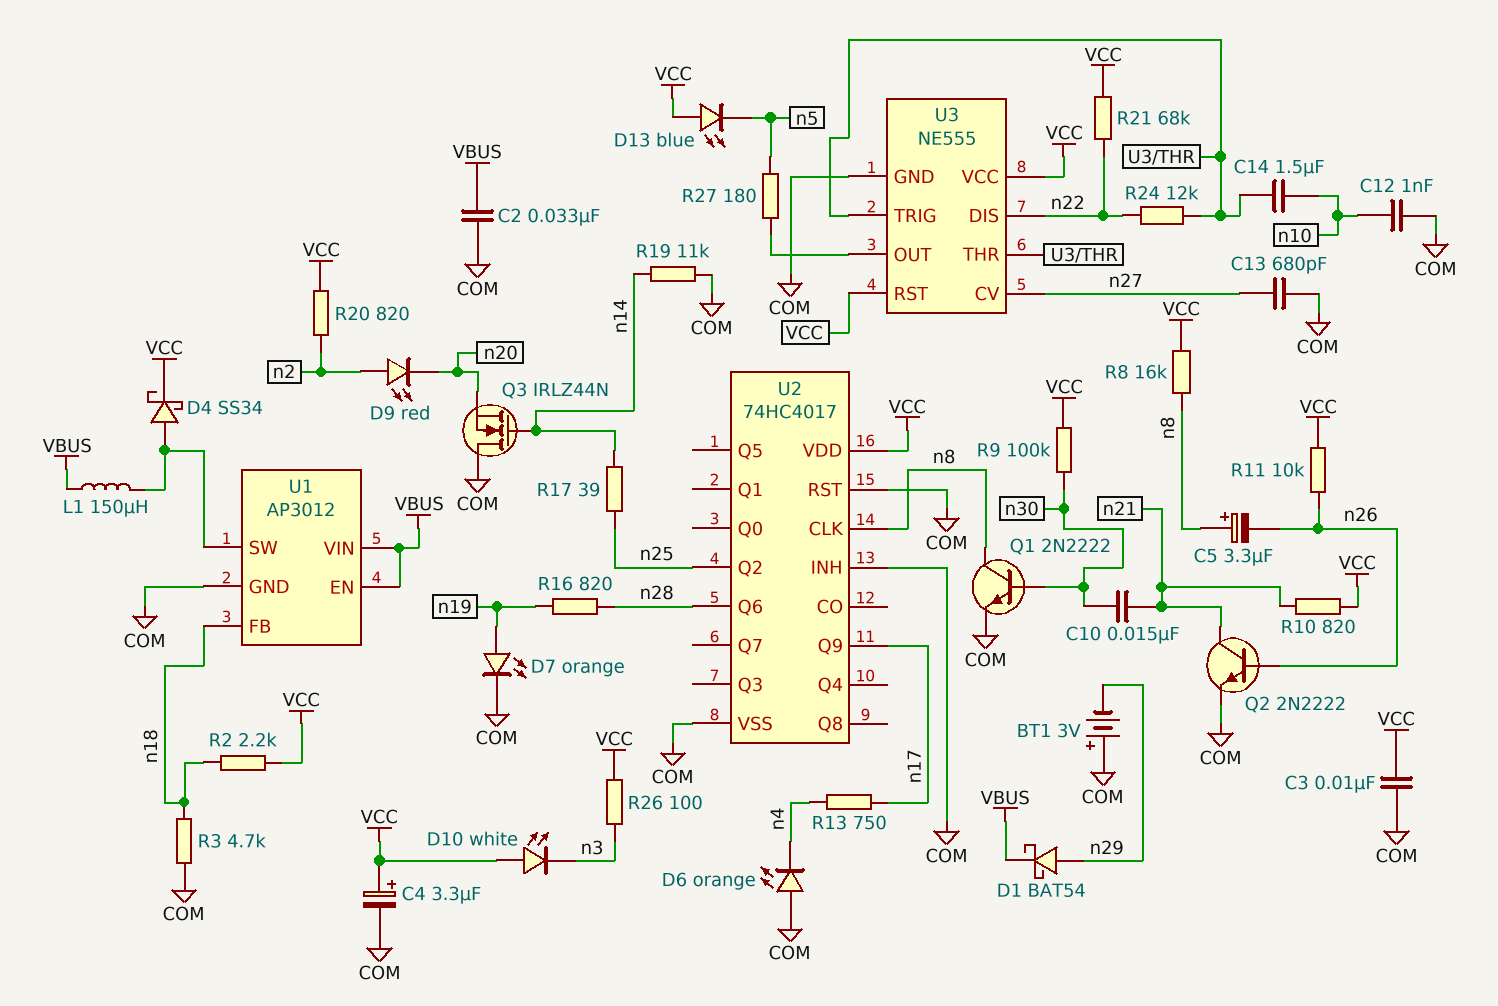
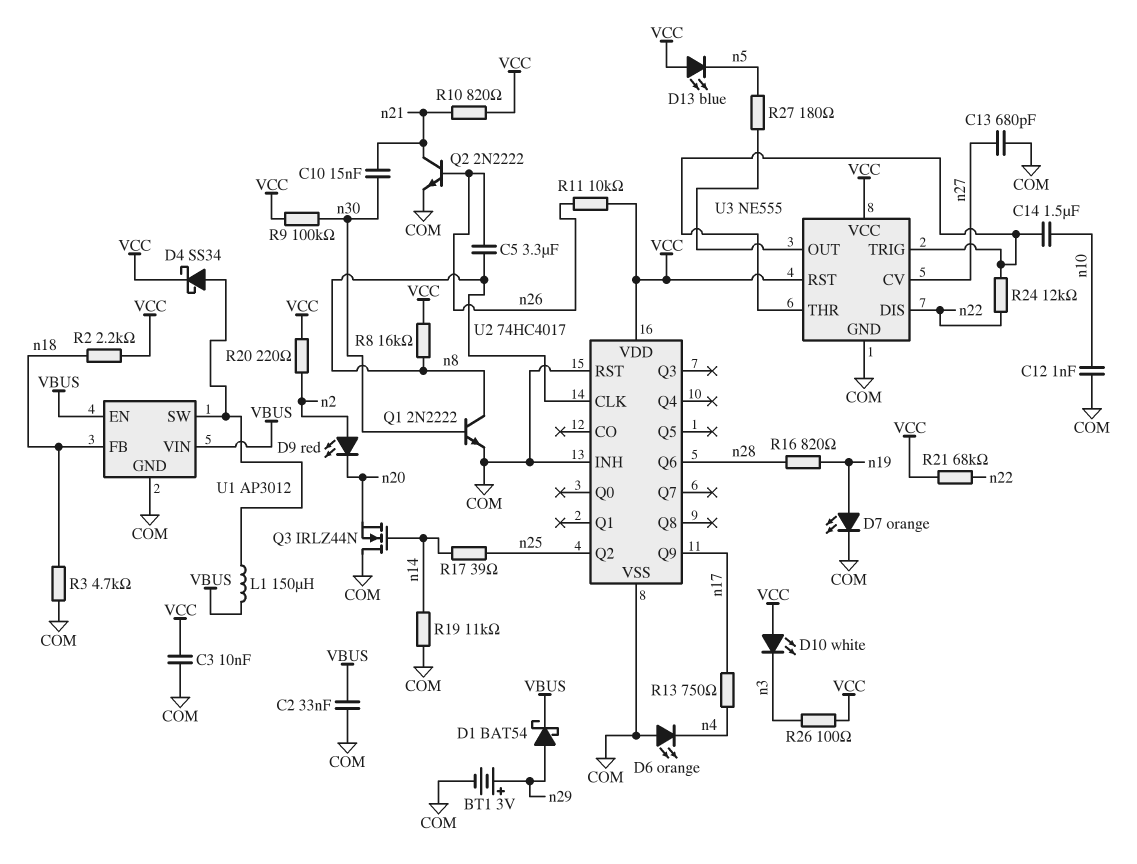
BT1: 3V (plus COM, minus n29) -> 3V (plus n29, minus COM)
C4: 3.3uF (plus VCC, minus COM) -> none
C5: 3.3uF (plus n8, minus n26) -> 3.3uF (n8, n26)
R20: 820 (VCC, n2) -> 220 (VCC, n2)

